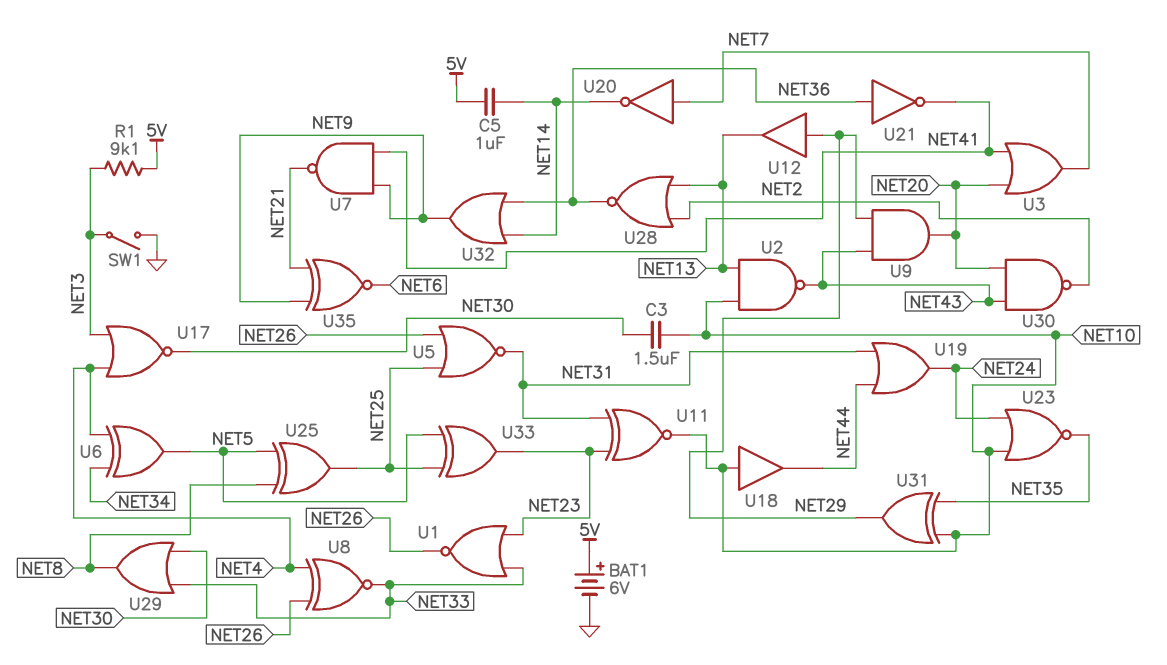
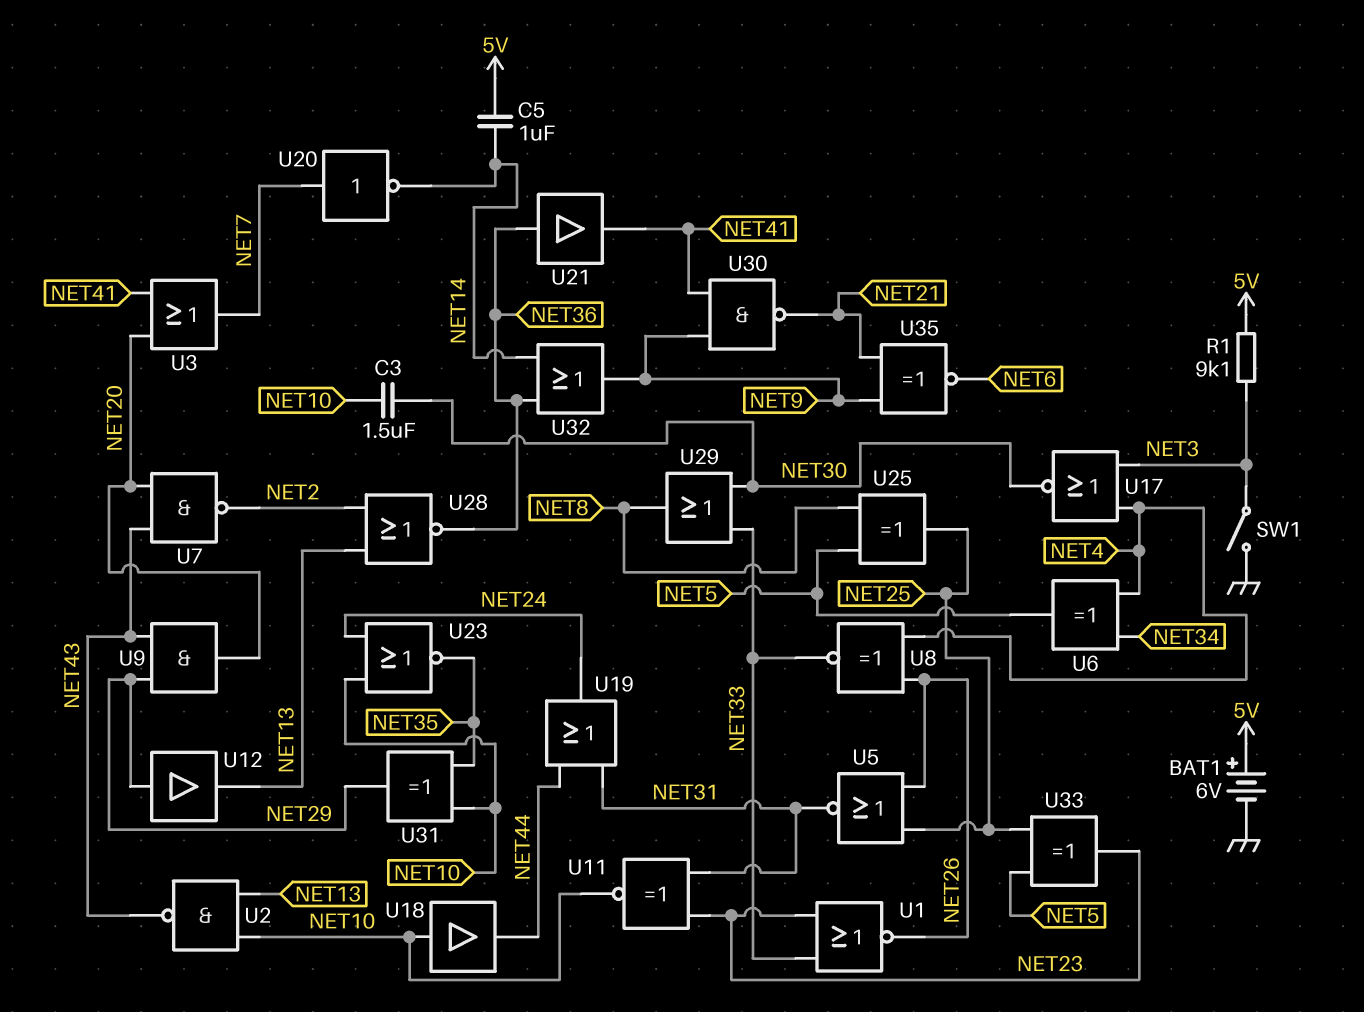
U7: NAND (in NET9, in NET41, out NET21) -> NAND (in NET20, in NET43, out NET2)
U21: NOT (in NET36, out NET41) -> buffer (in NET36, out NET41)
U30: NAND (in NET20, in NET43, out NET2) -> NAND (in NET9, in NET41, out NET21)

